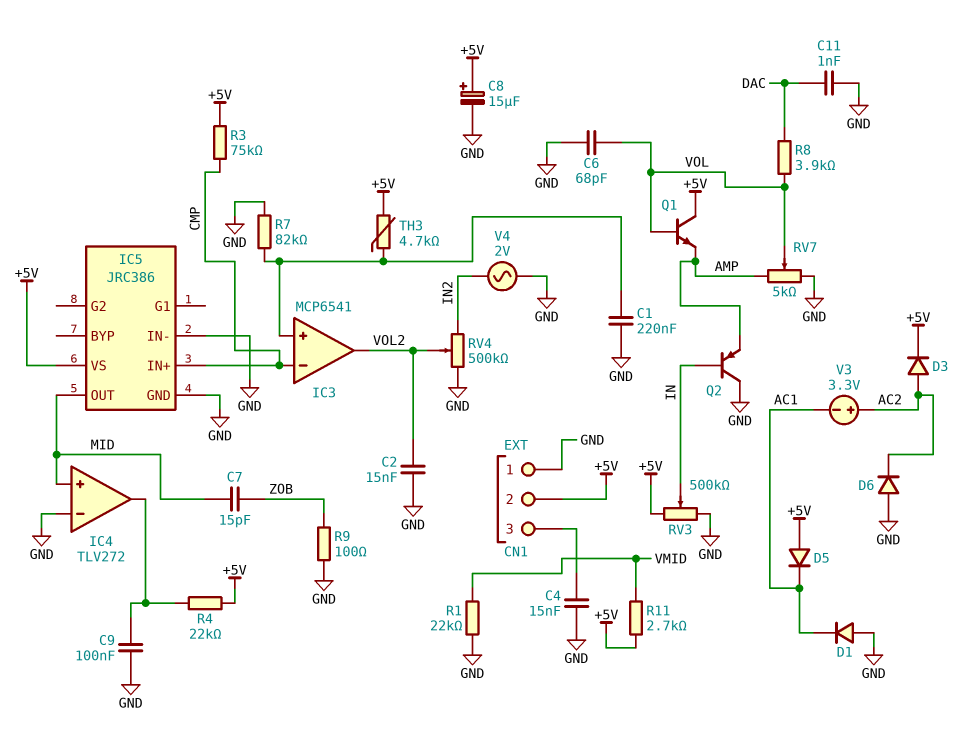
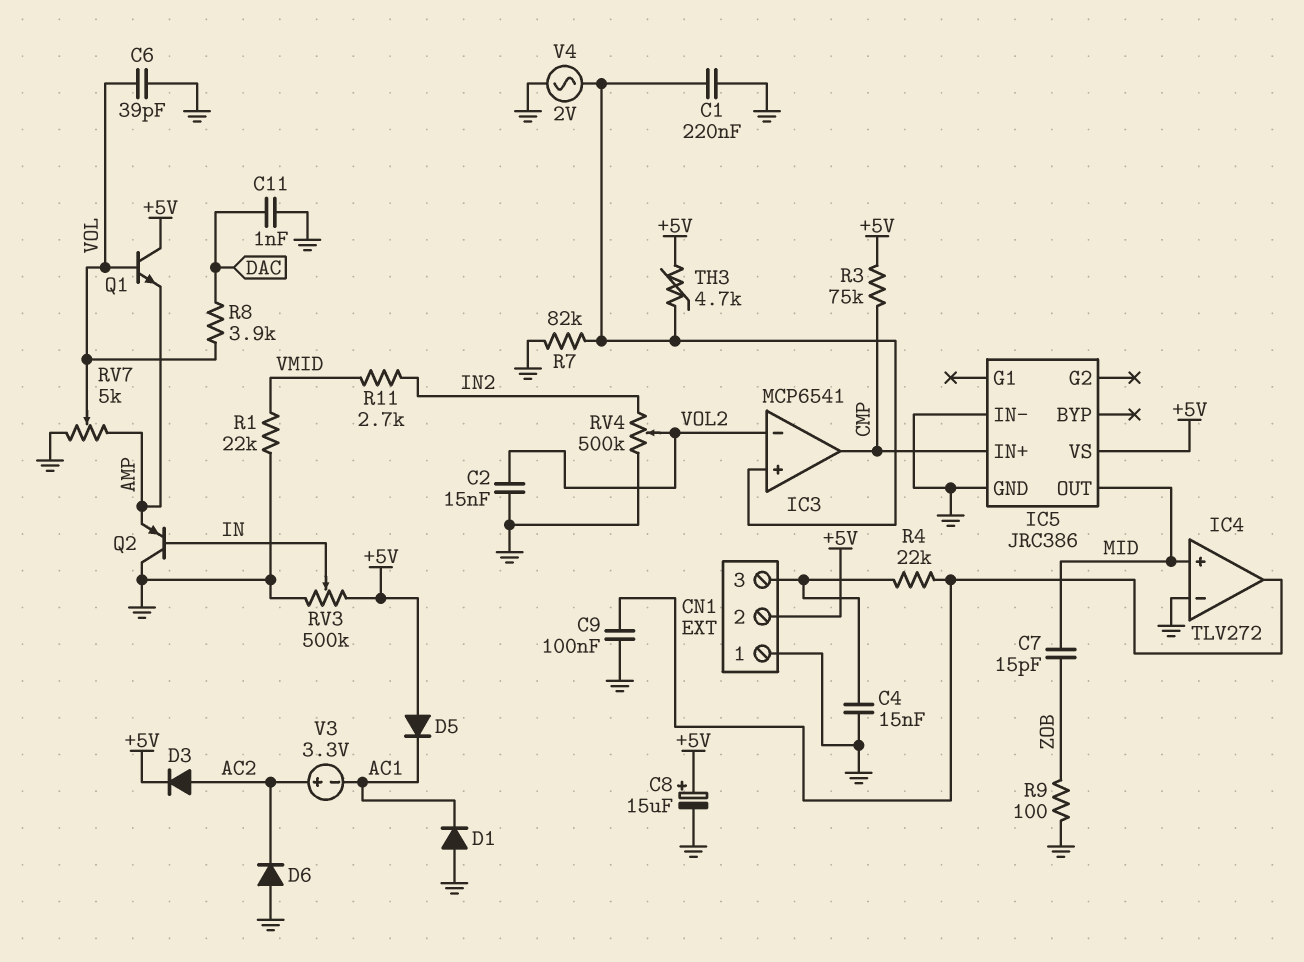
C6: 68pF (GND, VOL) -> 39pF (GND, VOL)
IC3 pin in-: CMP -> VOL2
IC3 pin out: VOL2 -> CMP
R4: 22k (+5V, IC4/out) -> 22k (CN1/3, IC4/out)
R11: 2.7k (+5V, VMID) -> 2.7k (IN2, VMID)
V4: AC 2V (GND, IN2) -> AC 2V (GND, IC3/in+)

